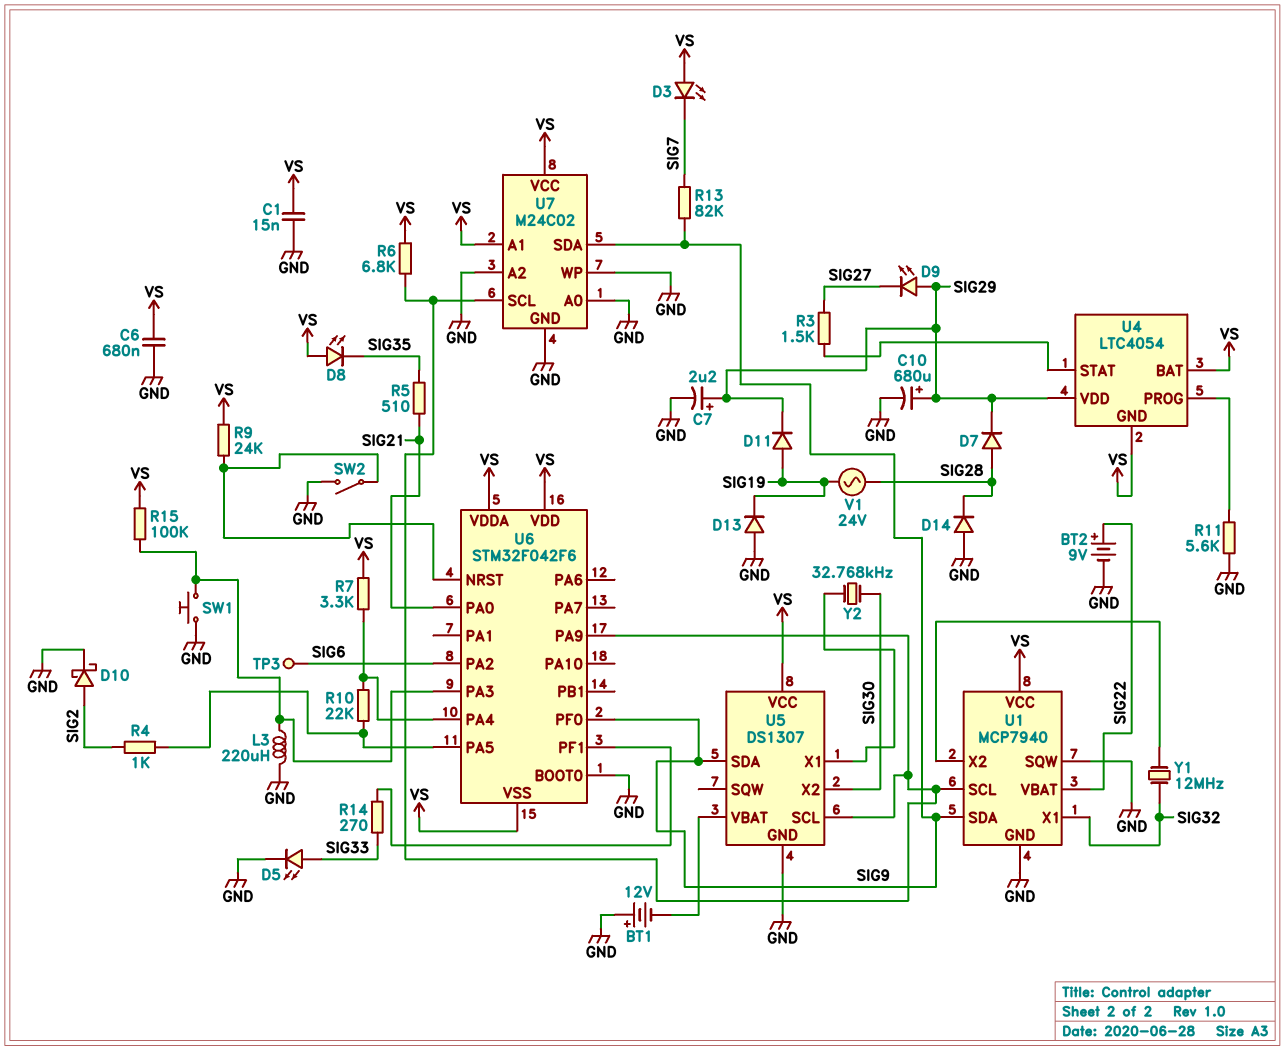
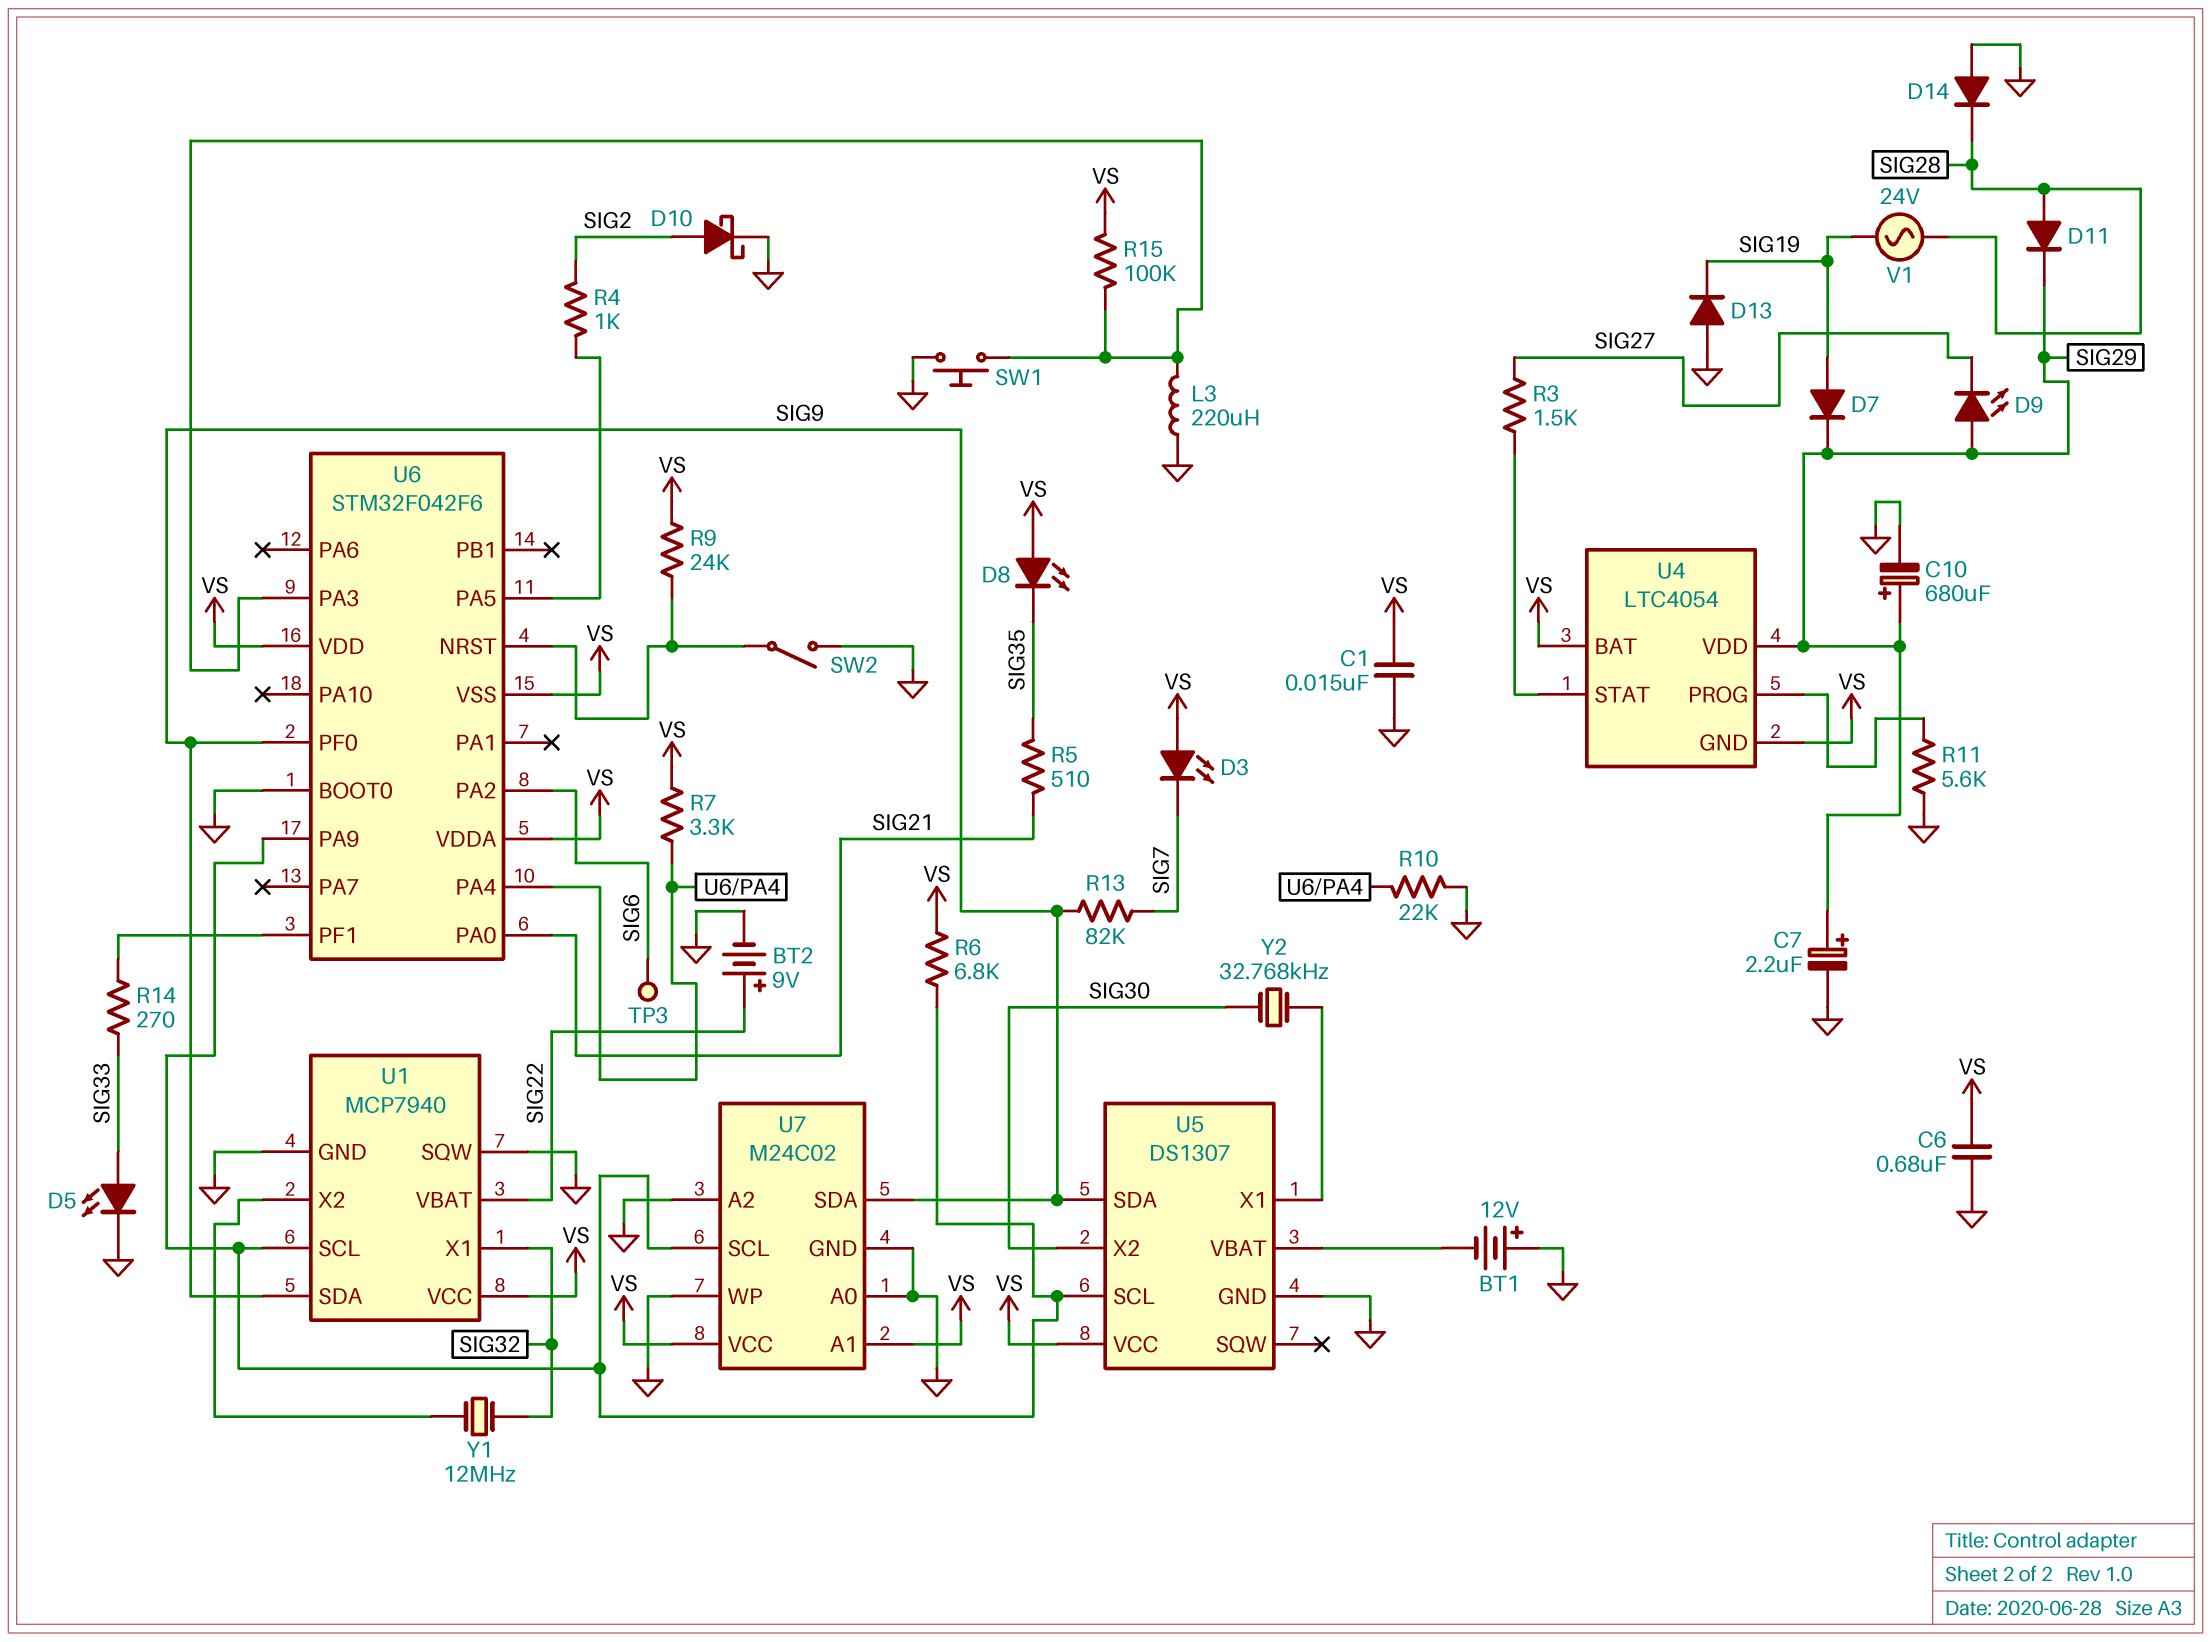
D7: diode (A SIG28, K SIG29) -> diode (A SIG19, K SIG29)
D11: diode (A SIG19, K SIG29) -> diode (A SIG28, K SIG29)
R10: 22k (U6/PA4, U6/PA5) -> 22k (GND, U6/PA4)

